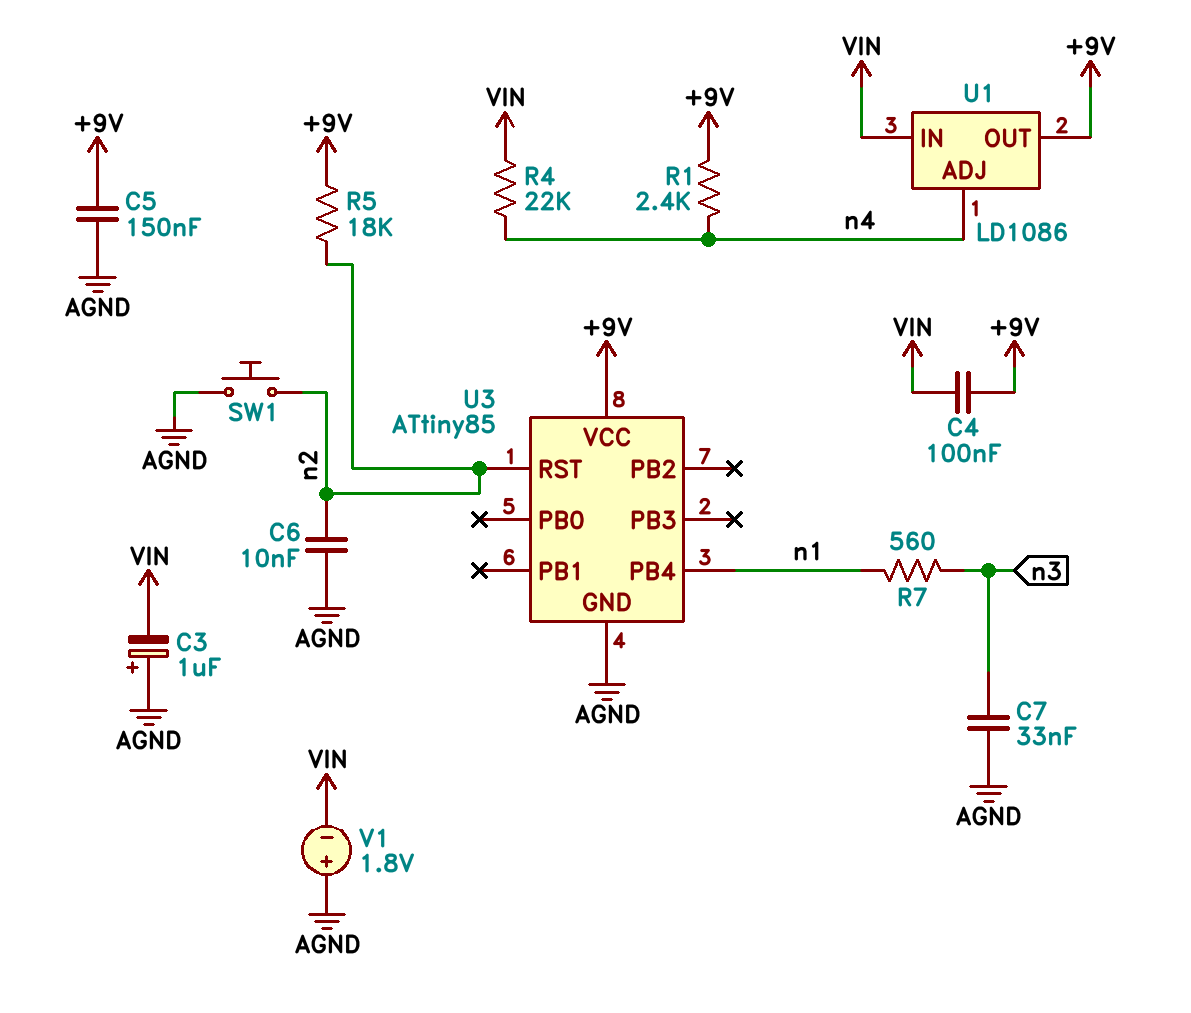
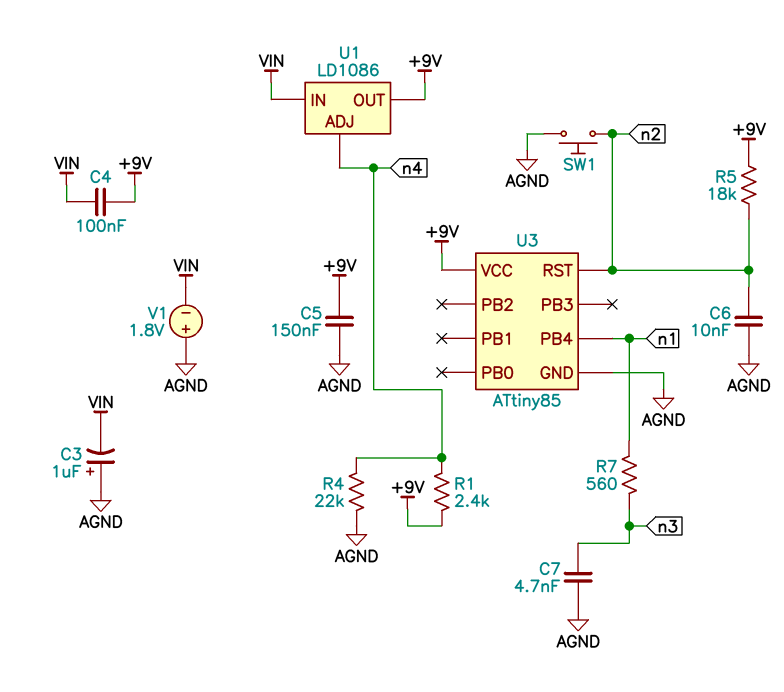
C7: 33nF (AGND, n3) -> 4.7nF (AGND, n3)
R4: 22k (VIN, n4) -> 22k (AGND, n4)

